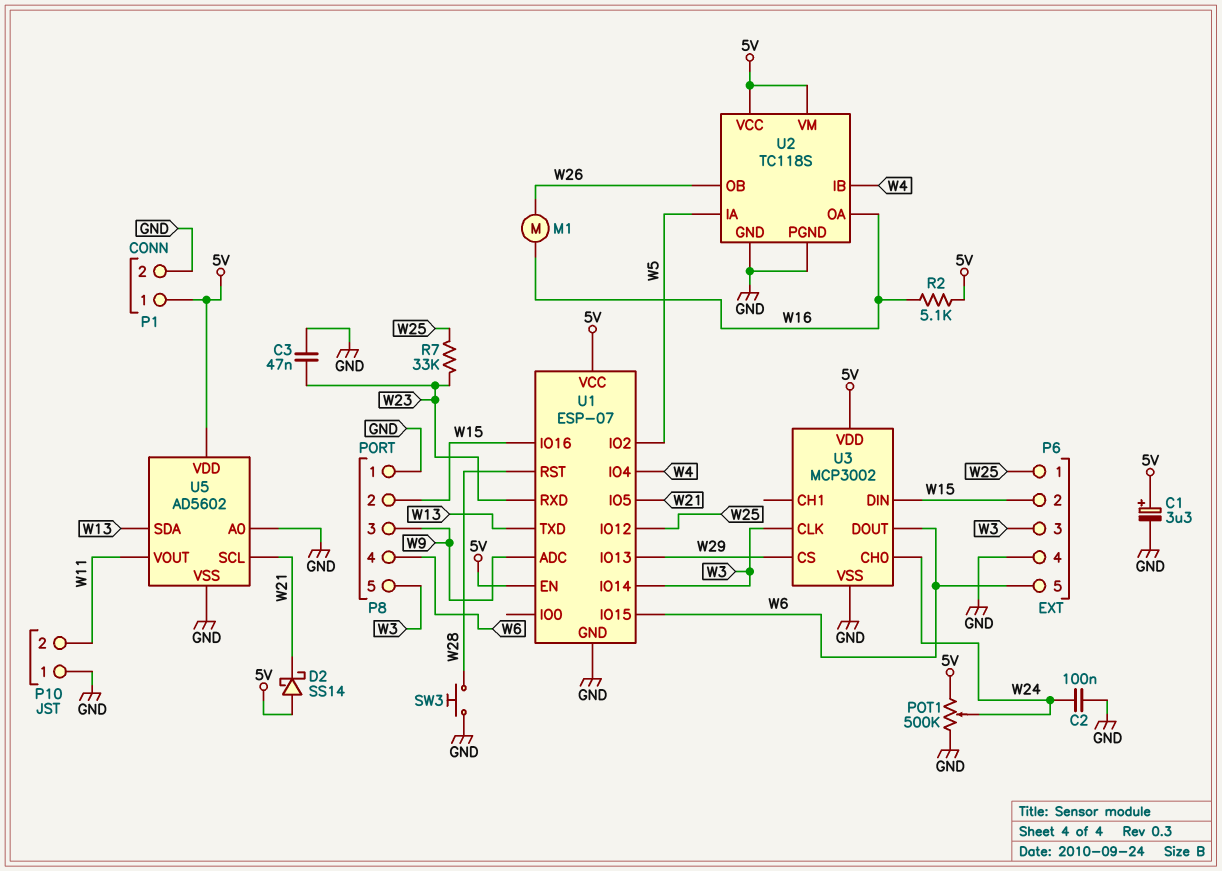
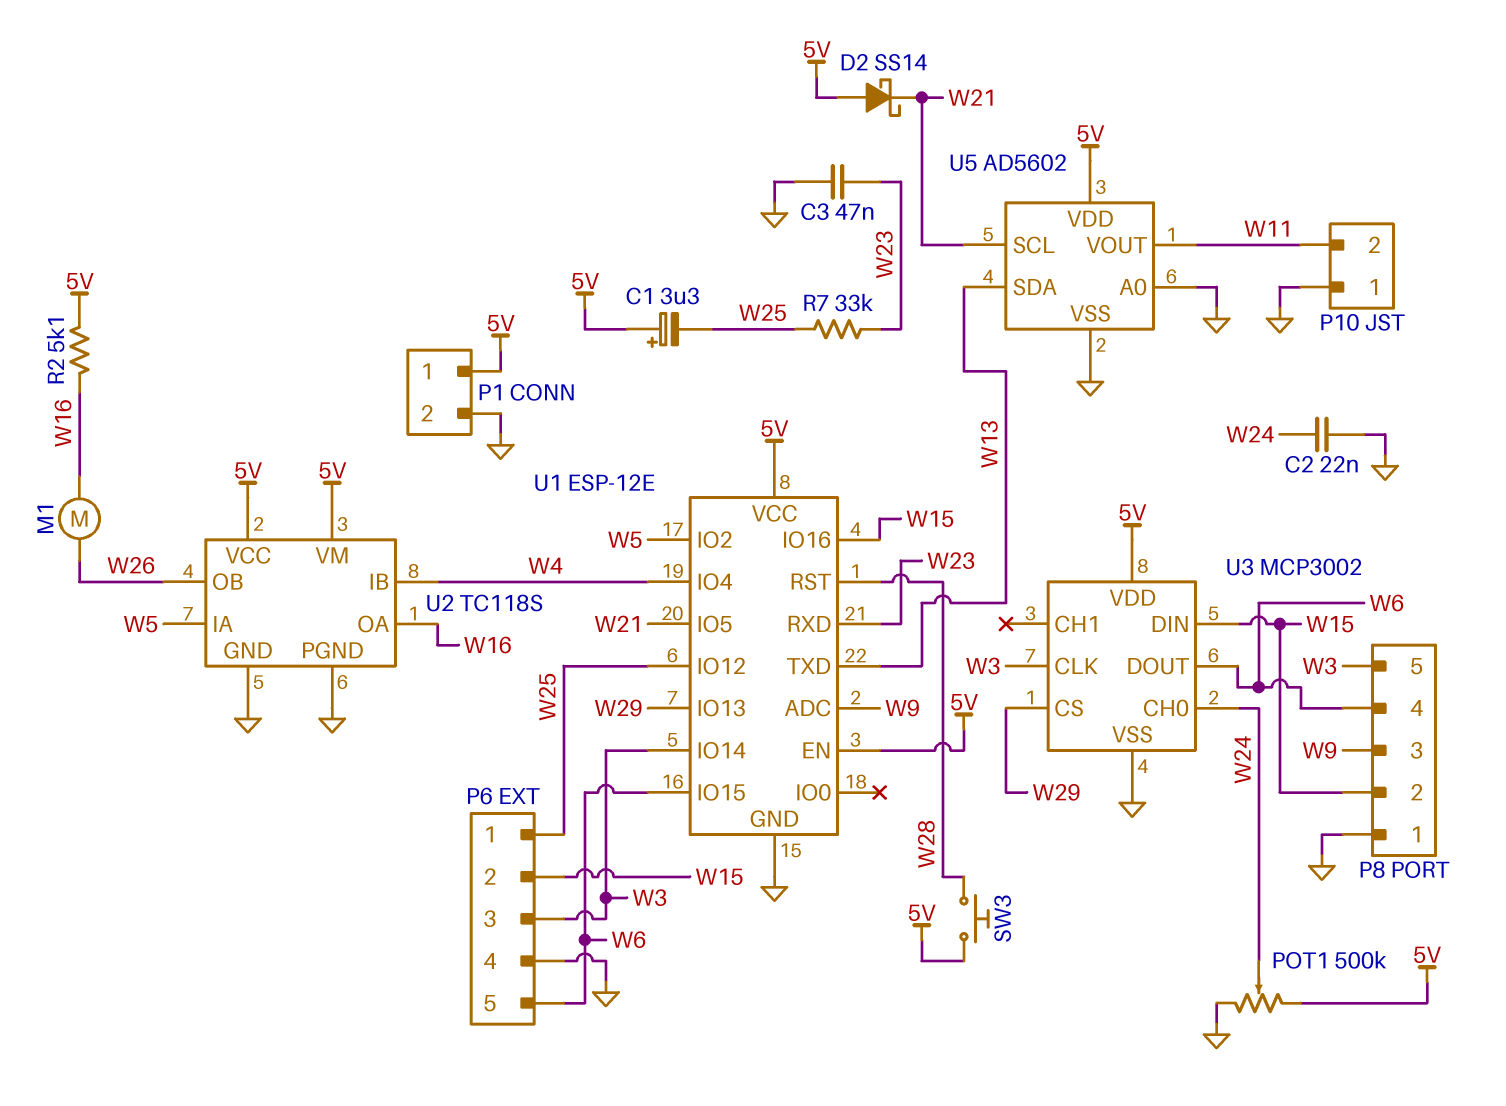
C1: 3.3uF (plus 5V, minus GND) -> 3.3uF (plus 5V, minus W25)
C2: 100nF (GND, W24) -> 22nF (GND, W24)
SW3: button (GND, W28) -> button (5V, W28)
U1: ESP-07 -> ESP-12E

